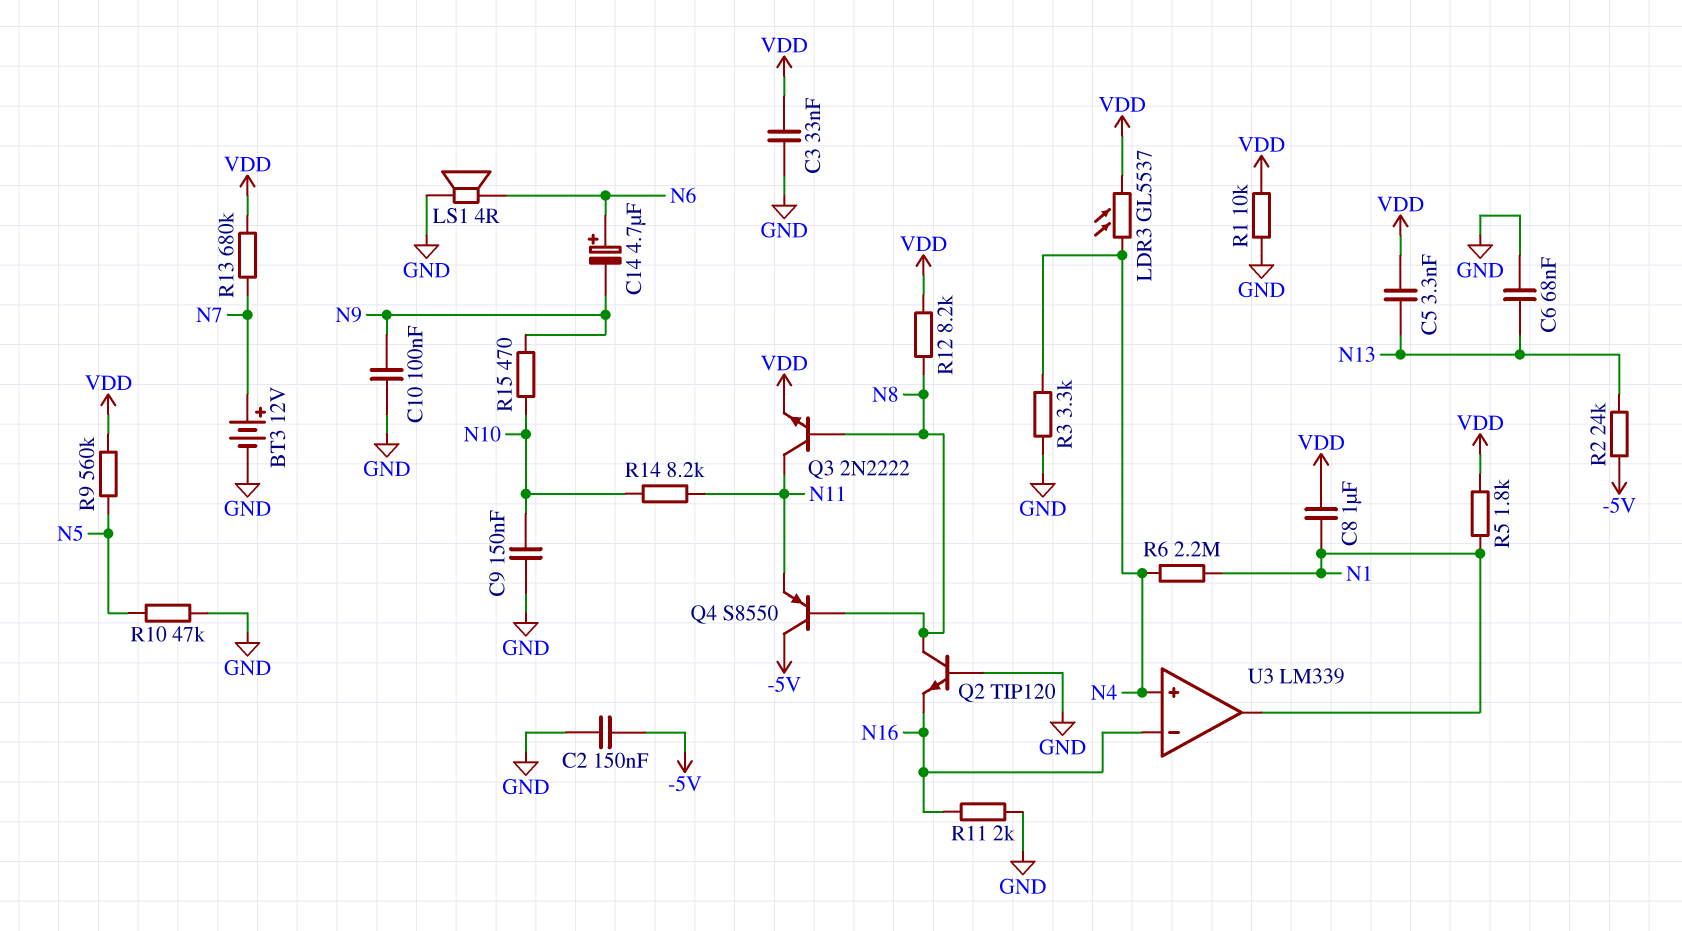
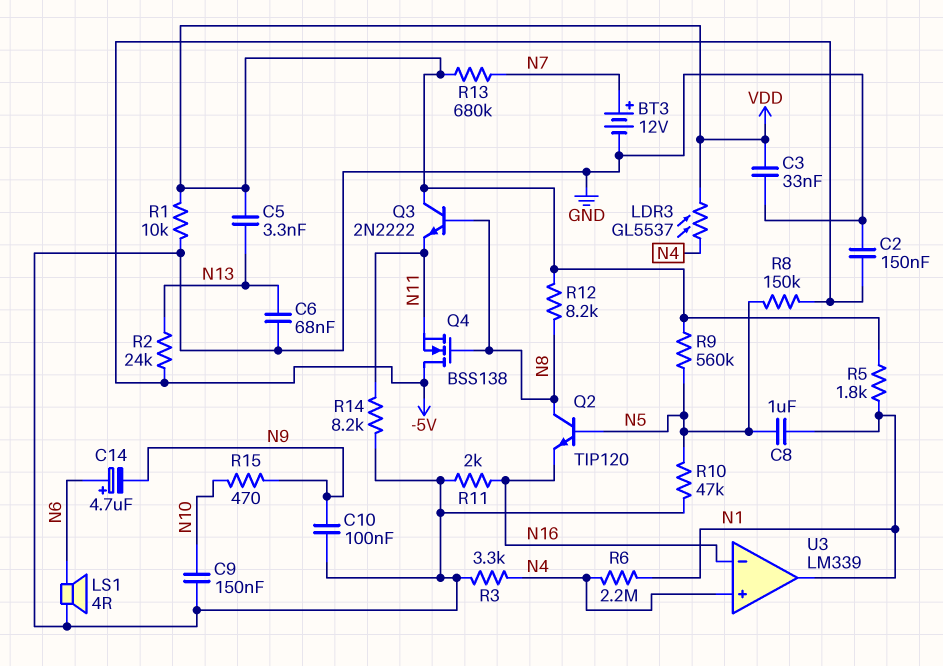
C8: 1uF (N1, VDD) -> 1uF (N1, N5)
Q2: NPN TIP120 (B GND, C N8, E N16) -> NPN TIP120 (B N5, C N8, E N16)
Q3: NPN 2N2222 (B N8, C N11, E VDD) -> NPN 2N2222 (B N8, C VDD, E N11)
Q4: PNP S8550 (B N8, C -5V, E N11) -> NMOS BSS138 (G N8, D -5V, S N11)
R8: none -> 150k (-5V, N5)
R14: 8.2k (N10, N11) -> 8.2k (GND, N11)

